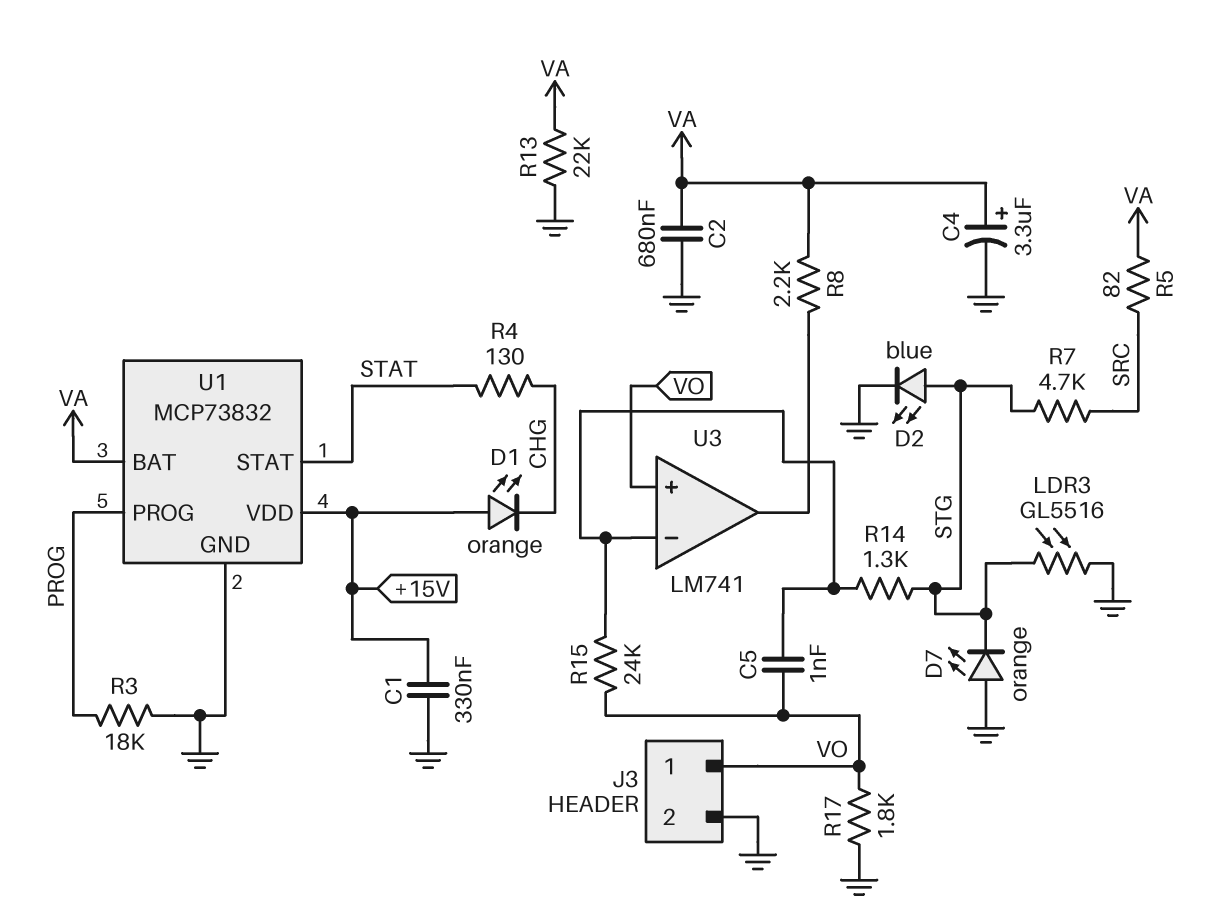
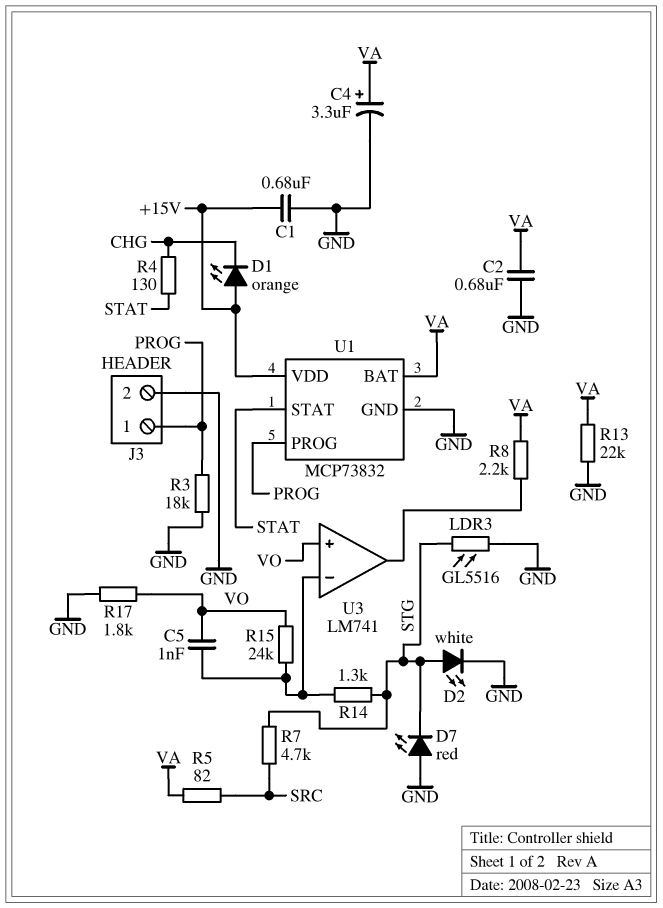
C1: 330nF (+15V, GND) -> 680nF (+15V, GND)
D2: LED blue (A STG, K GND) -> LED white (A STG, K GND)
D7: LED orange (A GND, K STG) -> LED red (A GND, K STG)
J3 pin 1: VO -> PROG

